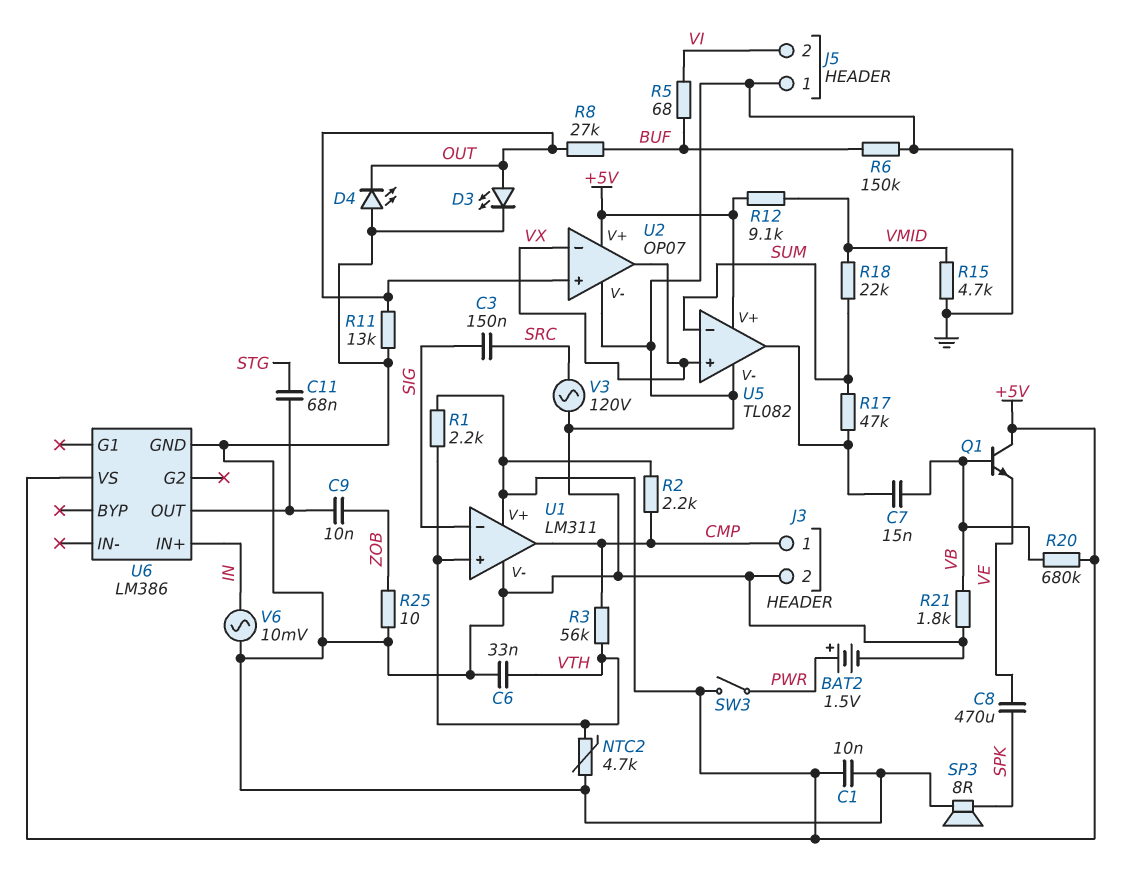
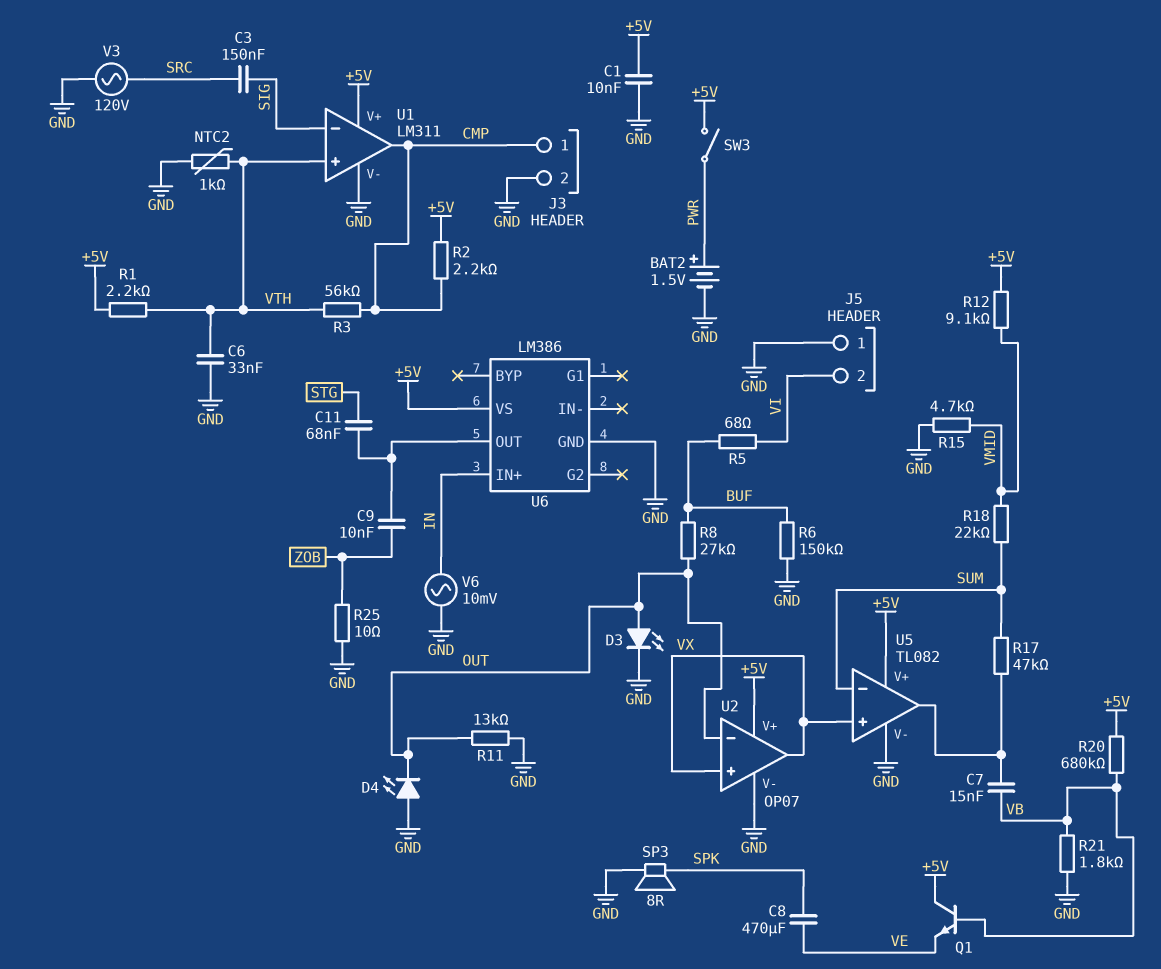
NTC2: 4.7k (GND, VTH) -> 1k (GND, VTH)
U2 pin in+: OUT -> VX
U2 pin in-: VX -> OUT

